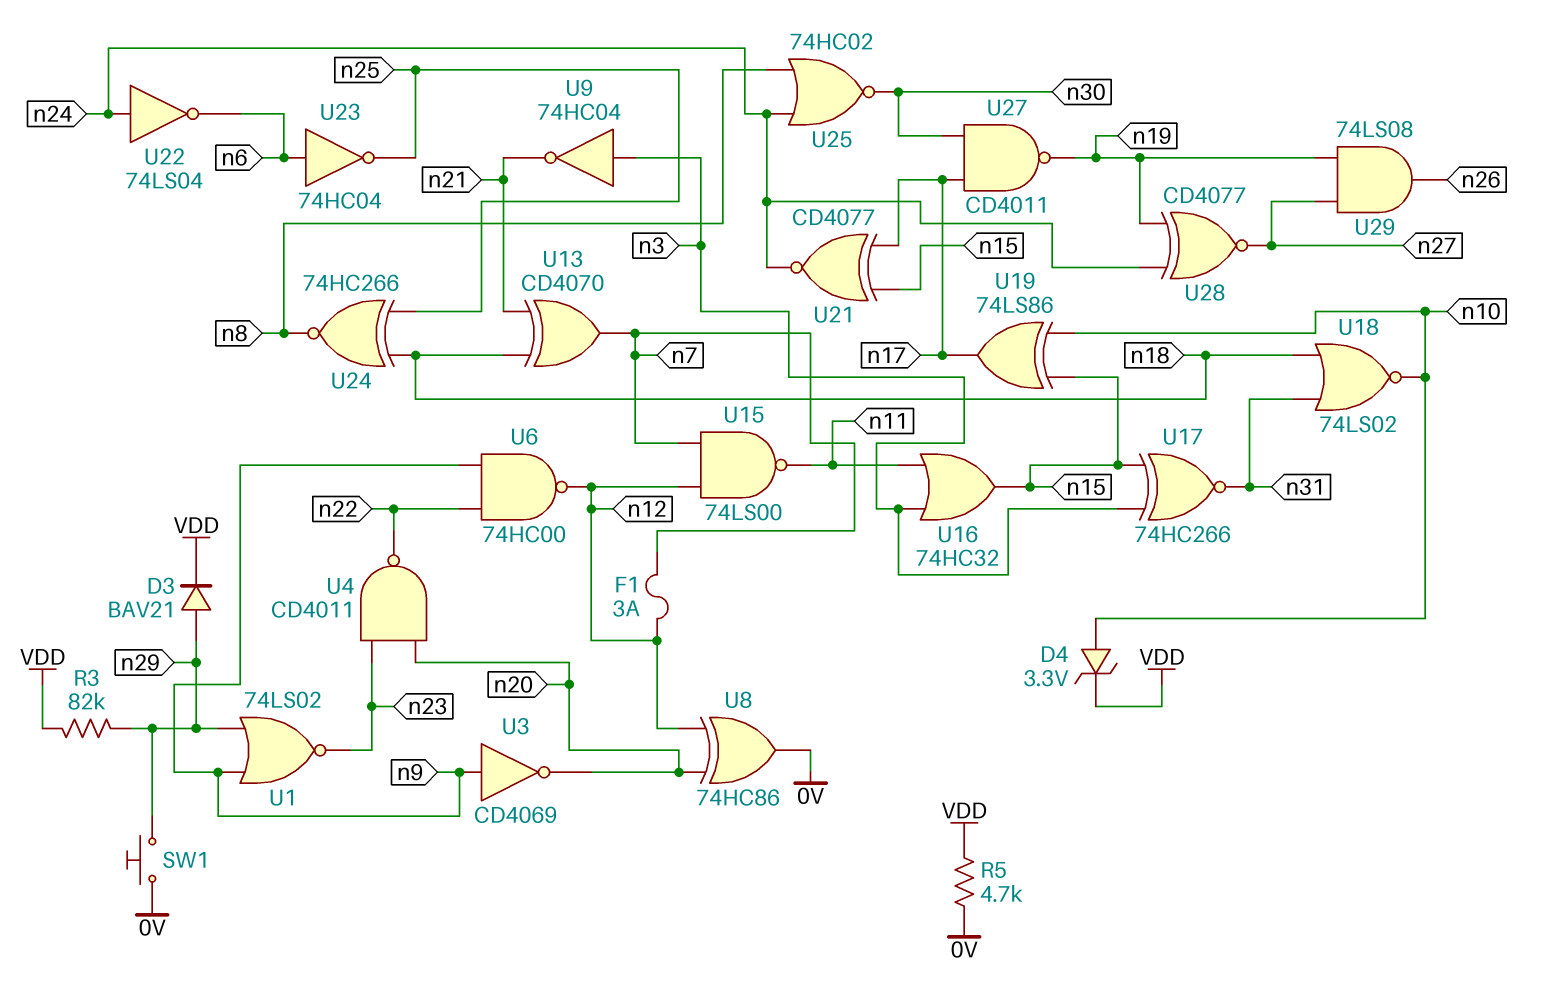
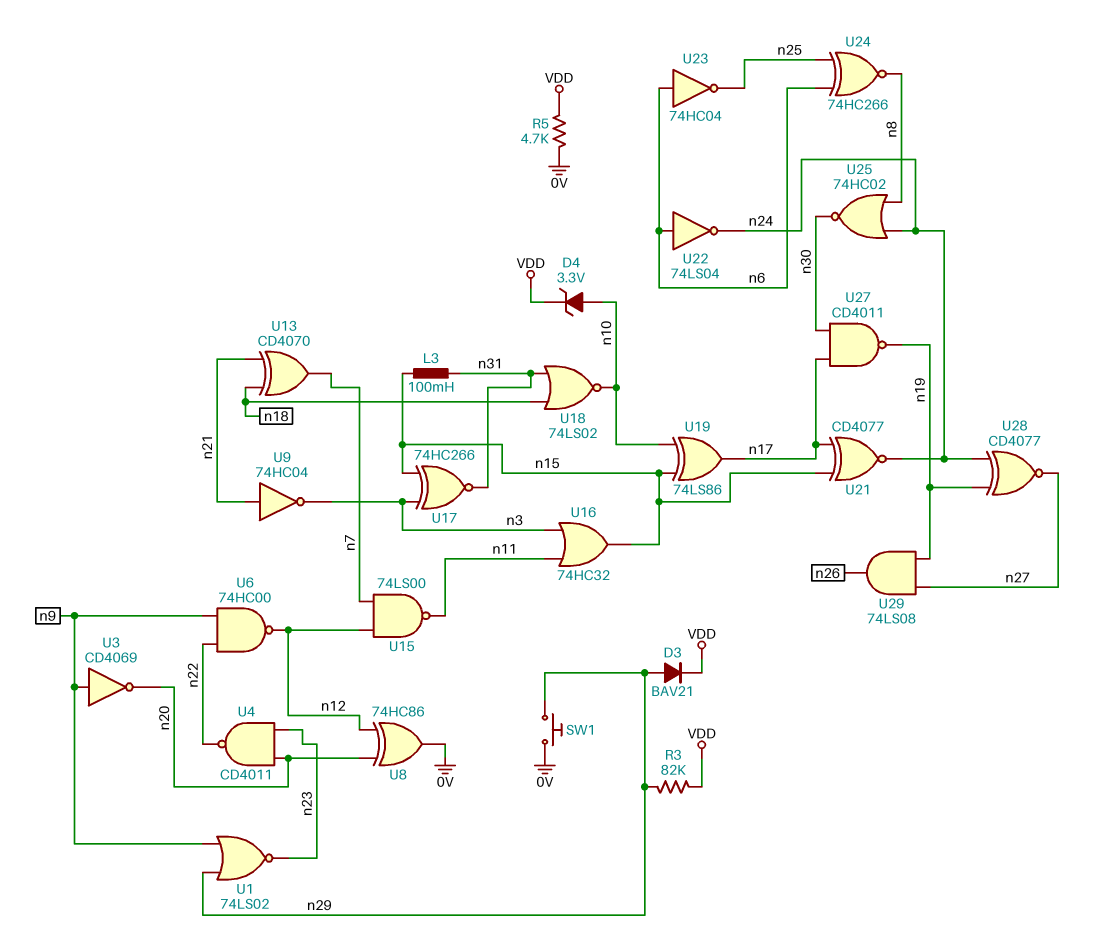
F1: 3A (n7, n12) -> none
L3: none -> 100mH (n15, n31)
U9: NOT 74HC04 (in n3, out n21) -> NOT 74HC04 (in n21, out n3)
U22: NOT 74LS04 (in n24, out n6) -> NOT 74LS04 (in n6, out n24)
U24: XNOR 74HC266 (in n18, in n25, out n8) -> XNOR 74HC266 (in n6, in n25, out n8)

